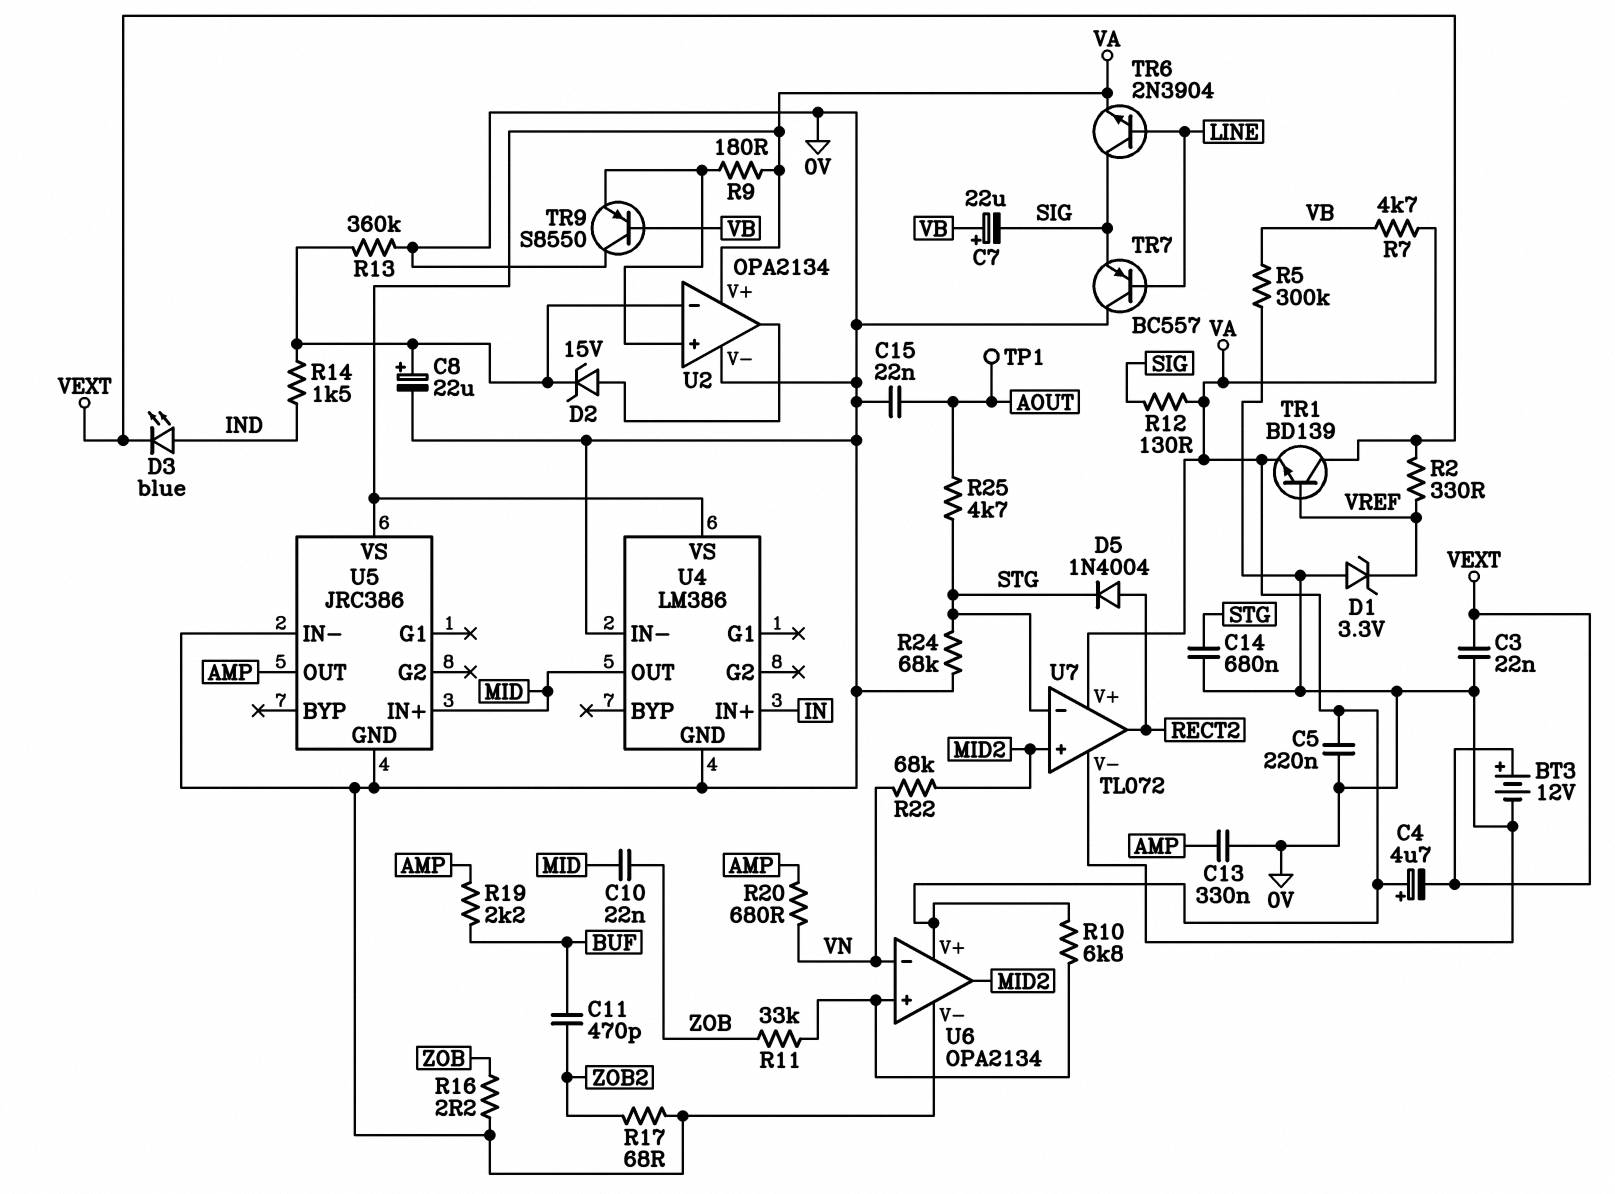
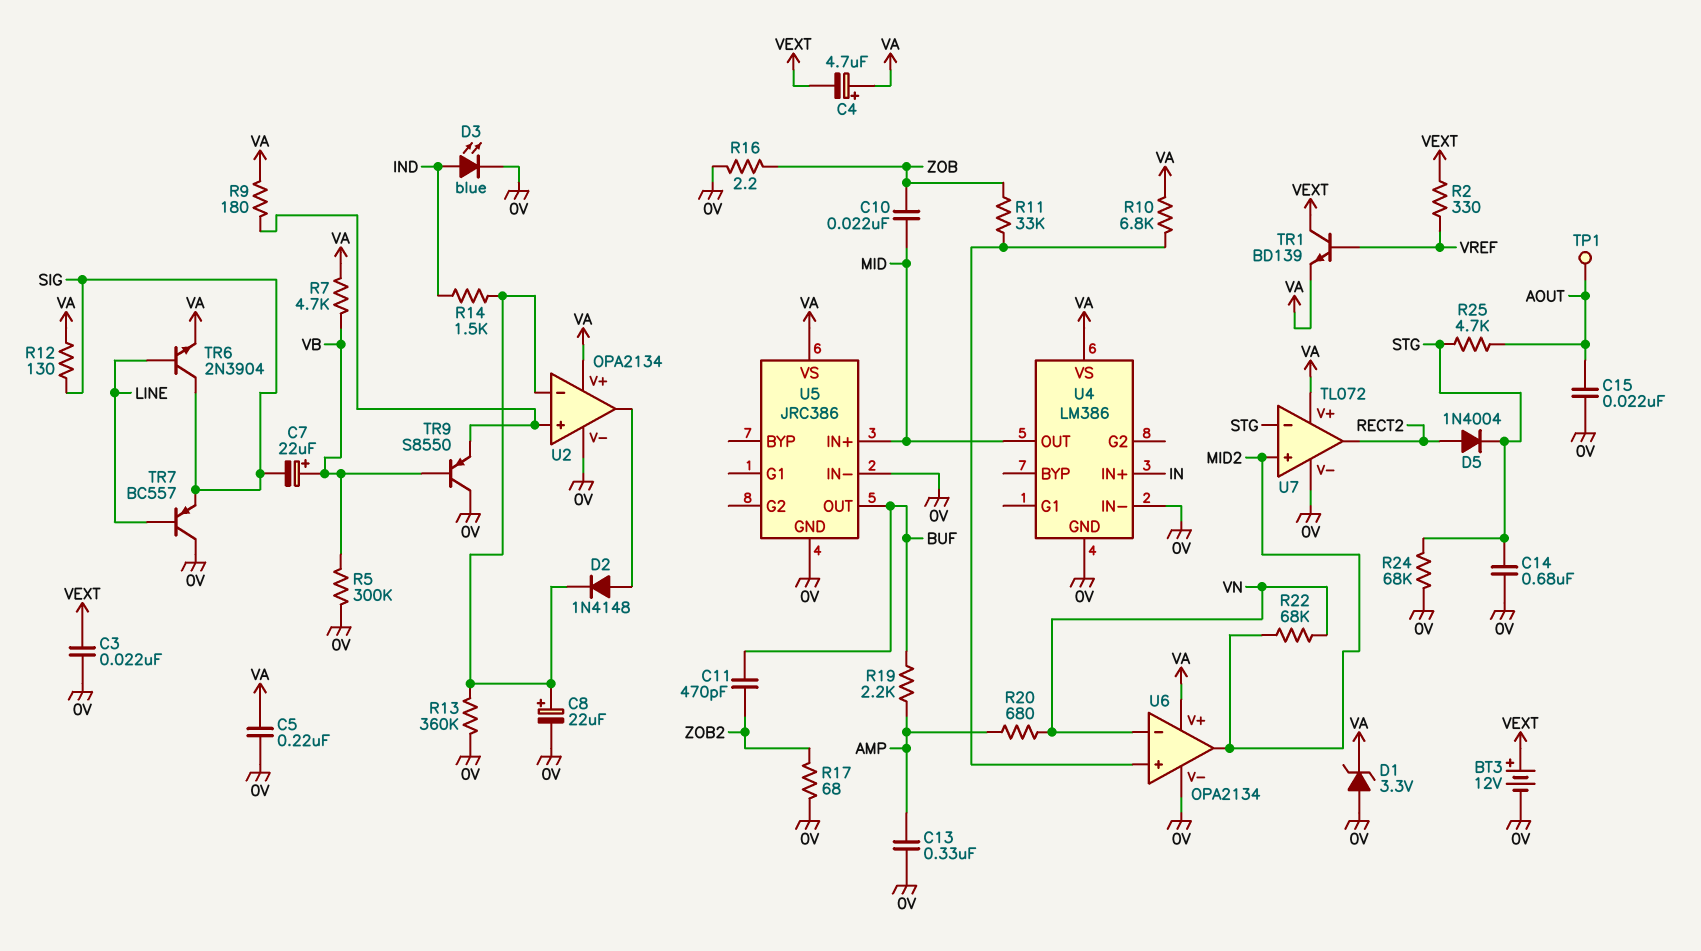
D1: zener 3.3V (A 0V, K VREF) -> zener 3.3V (A 0V, K VA)
D2: zener 15V (A U2/out, K U2/in-) -> diode 1N4148 (A U2/out, K U2/in-)
D3: LED blue (A IND, K VEXT) -> LED blue (A IND, K 0V)
U5 pin OUT: AMP -> BUF

